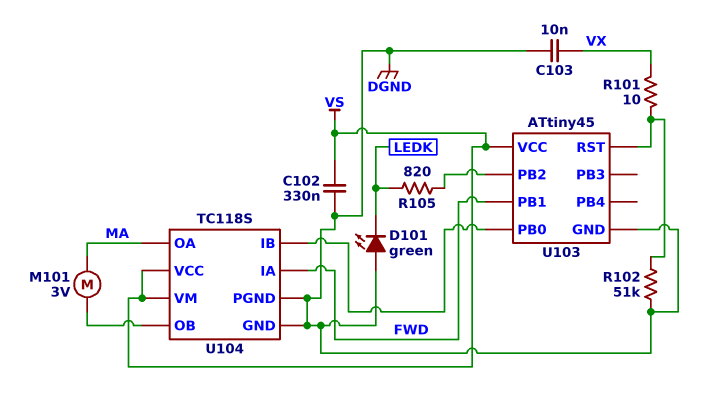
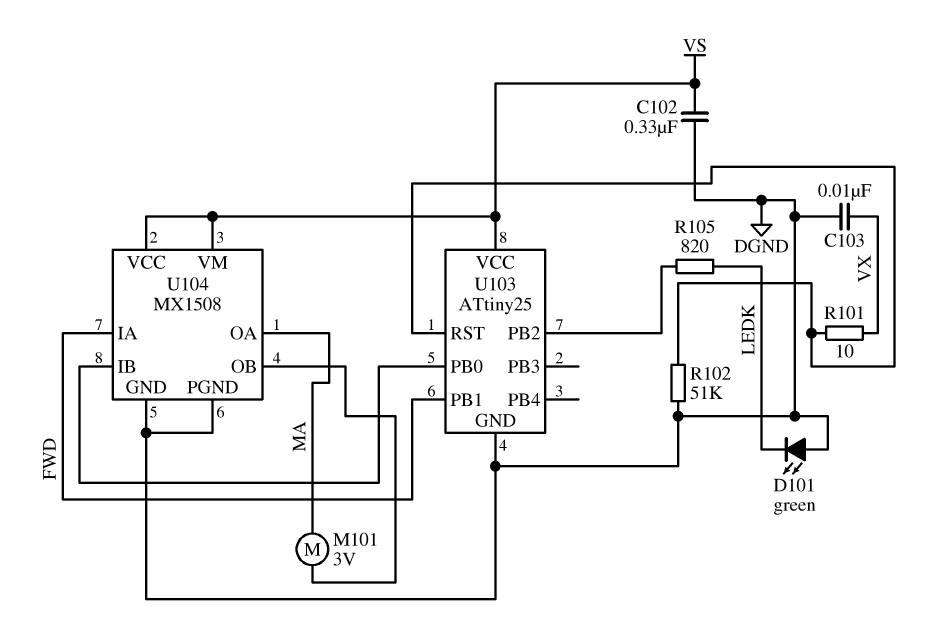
U103: ATtiny45 -> ATtiny25
U104: TC118S -> MX1508

